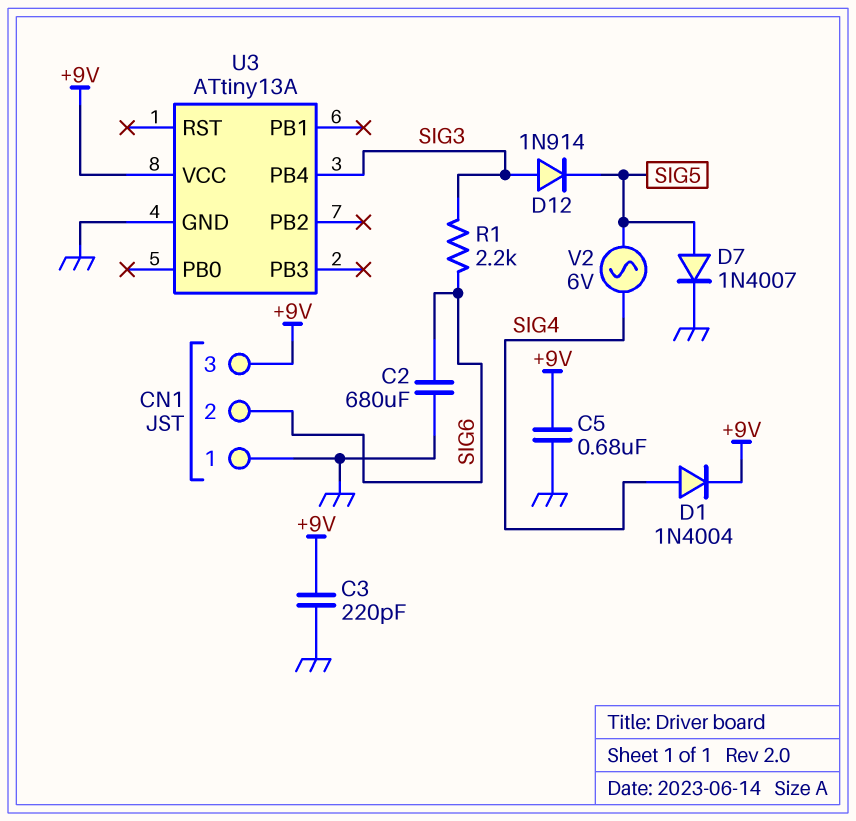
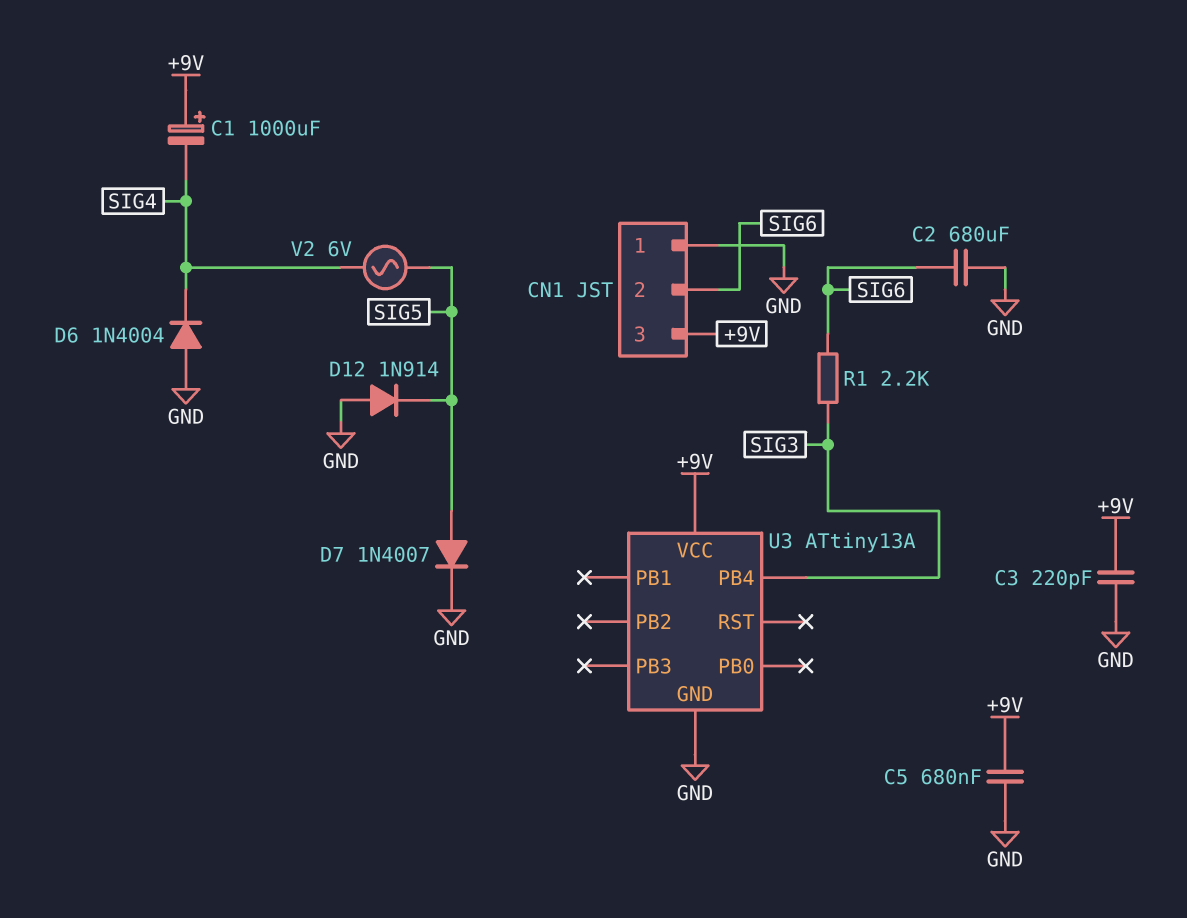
C1: none -> 1000uF (plus +9V, minus SIG4)
D1: diode 1N4004 (A SIG4, K +9V) -> none
D6: none -> diode 1N4004 (A GND, K SIG4)
D12: diode 1N914 (A SIG3, K SIG5) -> diode 1N914 (A GND, K SIG5)

